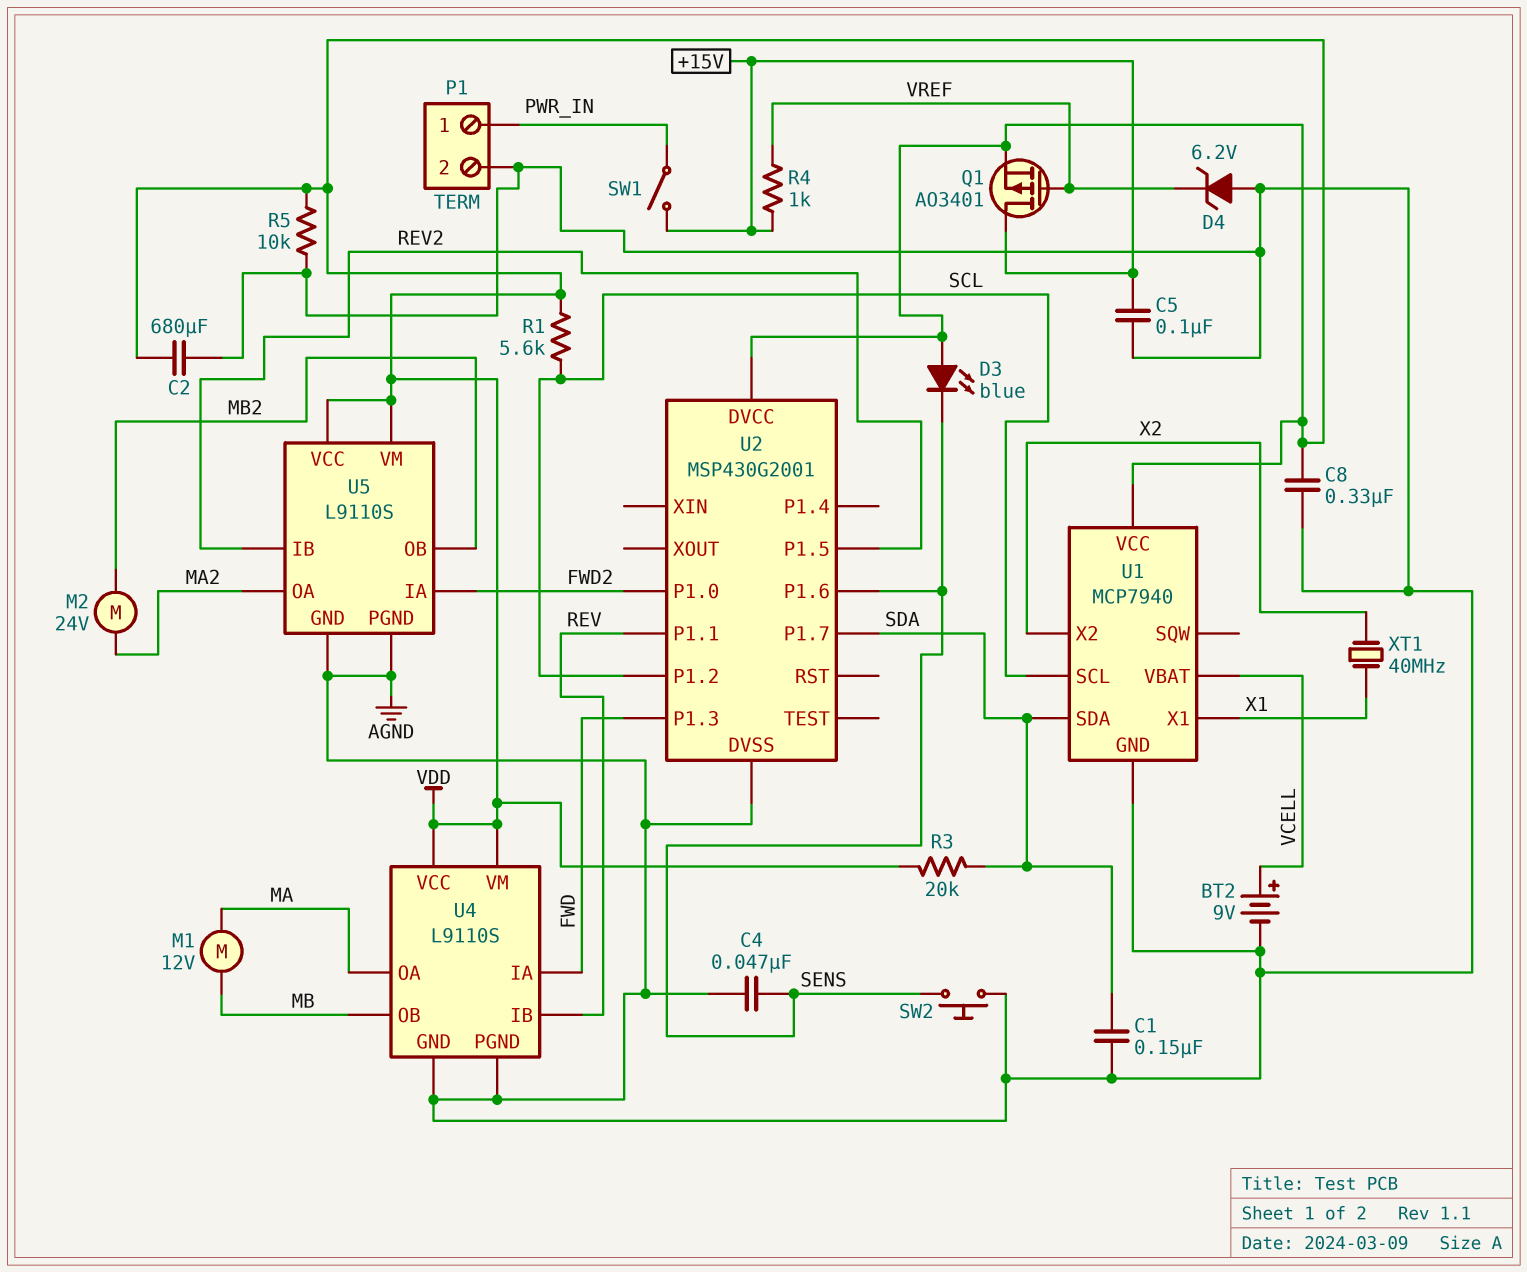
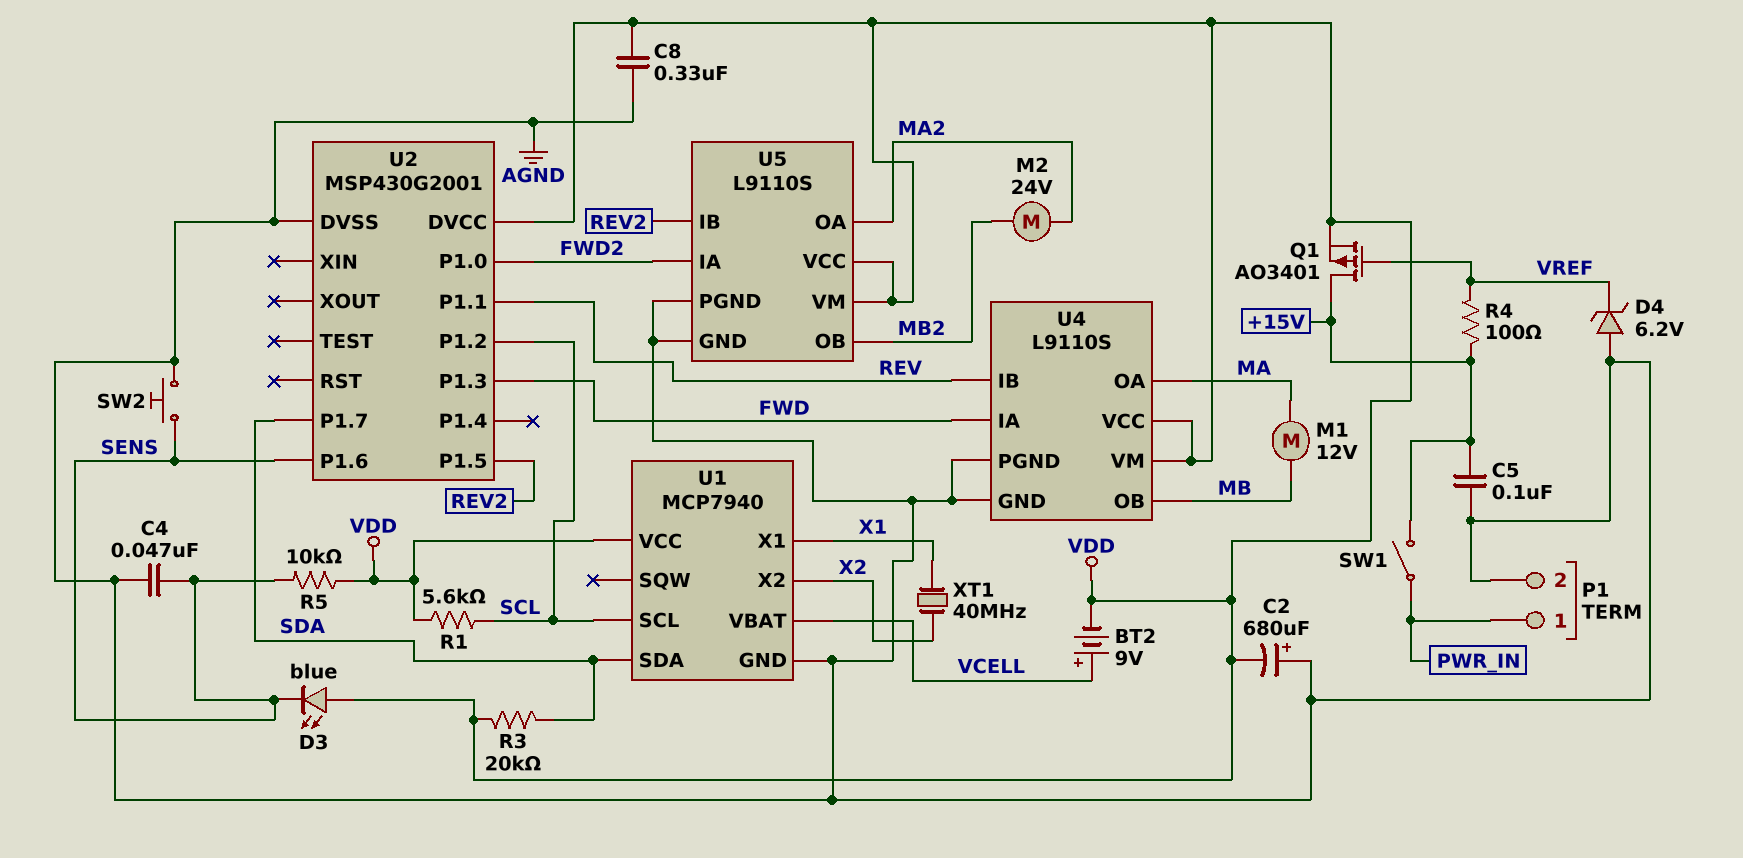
BT2: 9V (plus VCELL, minus AGND) -> 9V (plus VCELL, minus VDD)
C1: 150nF (AGND, SDA) -> none
C2: 680uF (AGND, VDD) -> 680uF (plus AGND, minus VDD)
R4: 1k (+15V, VREF) -> 100 (+15V, VREF)
R5: 10k (AGND, VDD) -> 10k (SENS, VDD)

